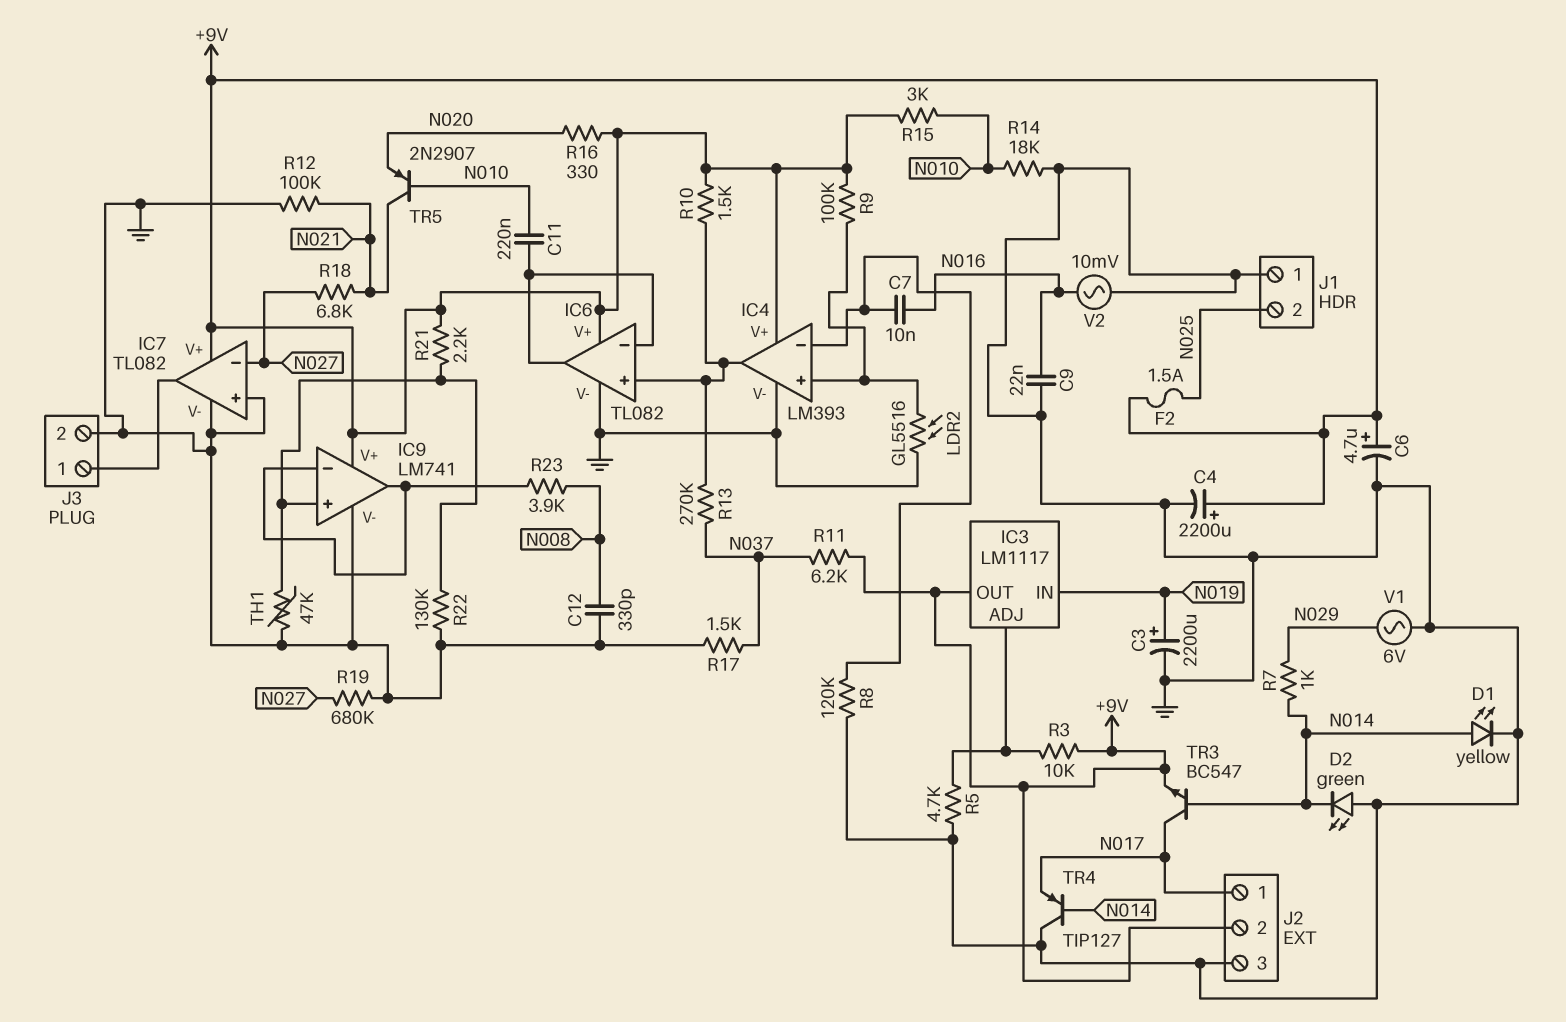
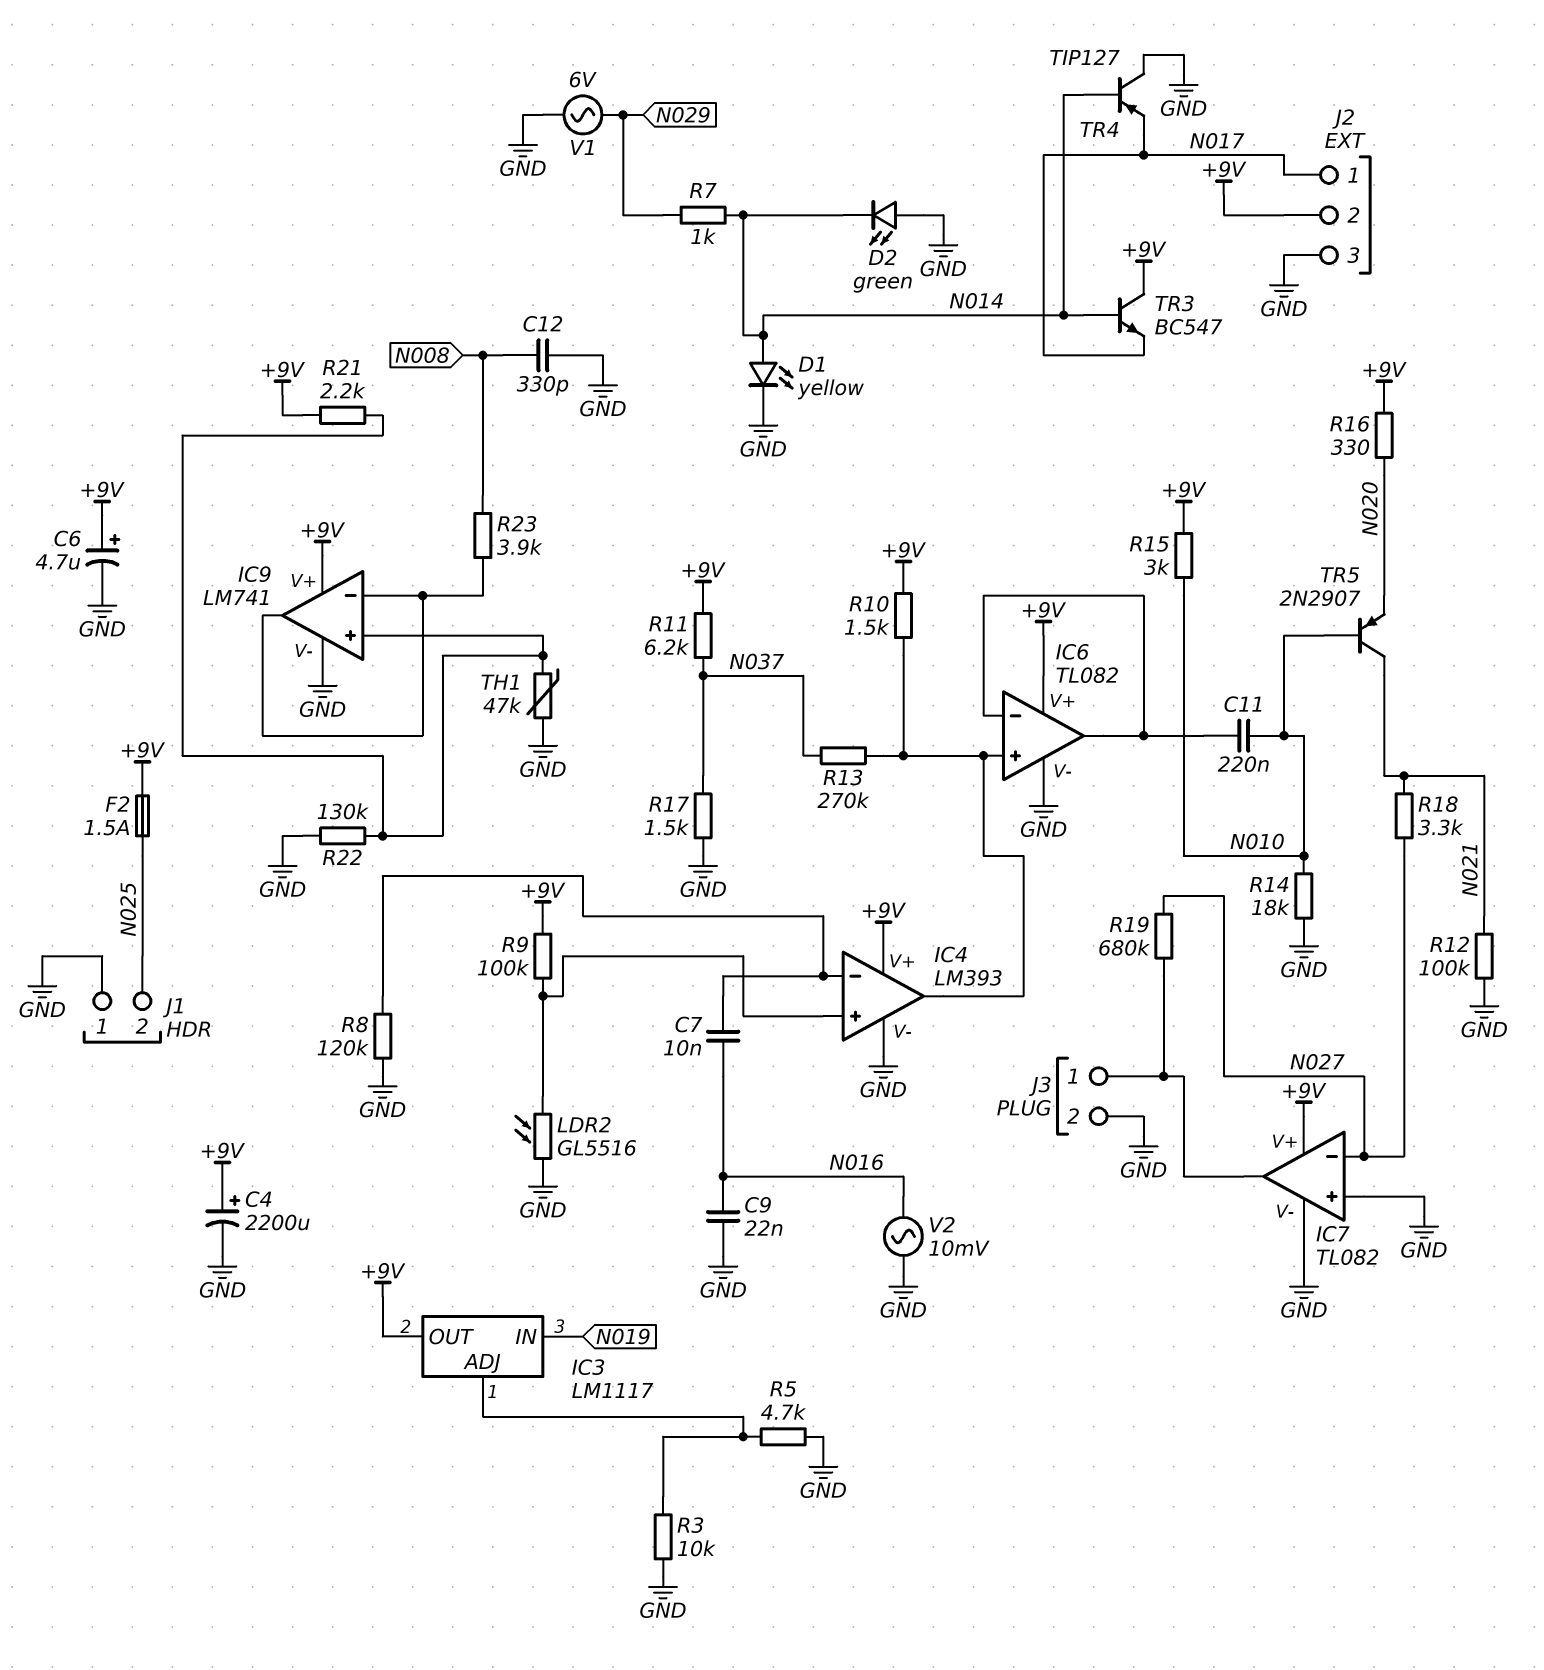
C3: 2200uF (plus N019, minus GND) -> none
R3: 10k (+9V, IC3/ADJ) -> 10k (GND, IC3/ADJ)
R18: 6.8k (N021, N027) -> 3.3k (N021, N027)
R19: 680k (GND, N027) -> 680k (IC7/out, N027)
TR3: NPN BC547 (B N014, C N017, E +9V) -> NPN BC547 (B N014, C +9V, E N017)

